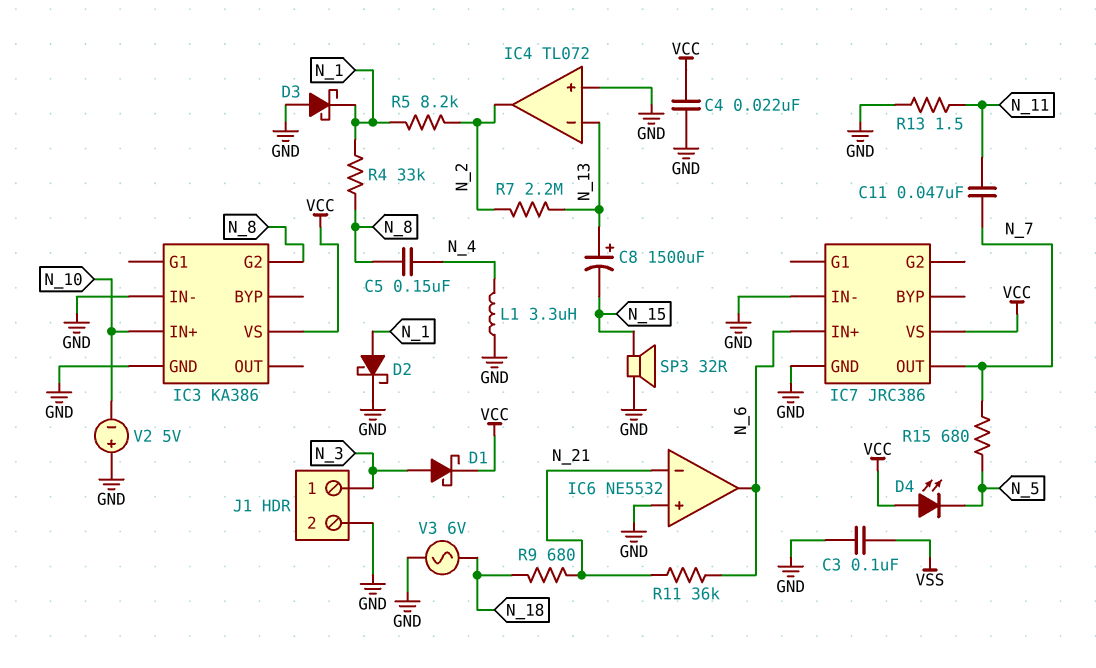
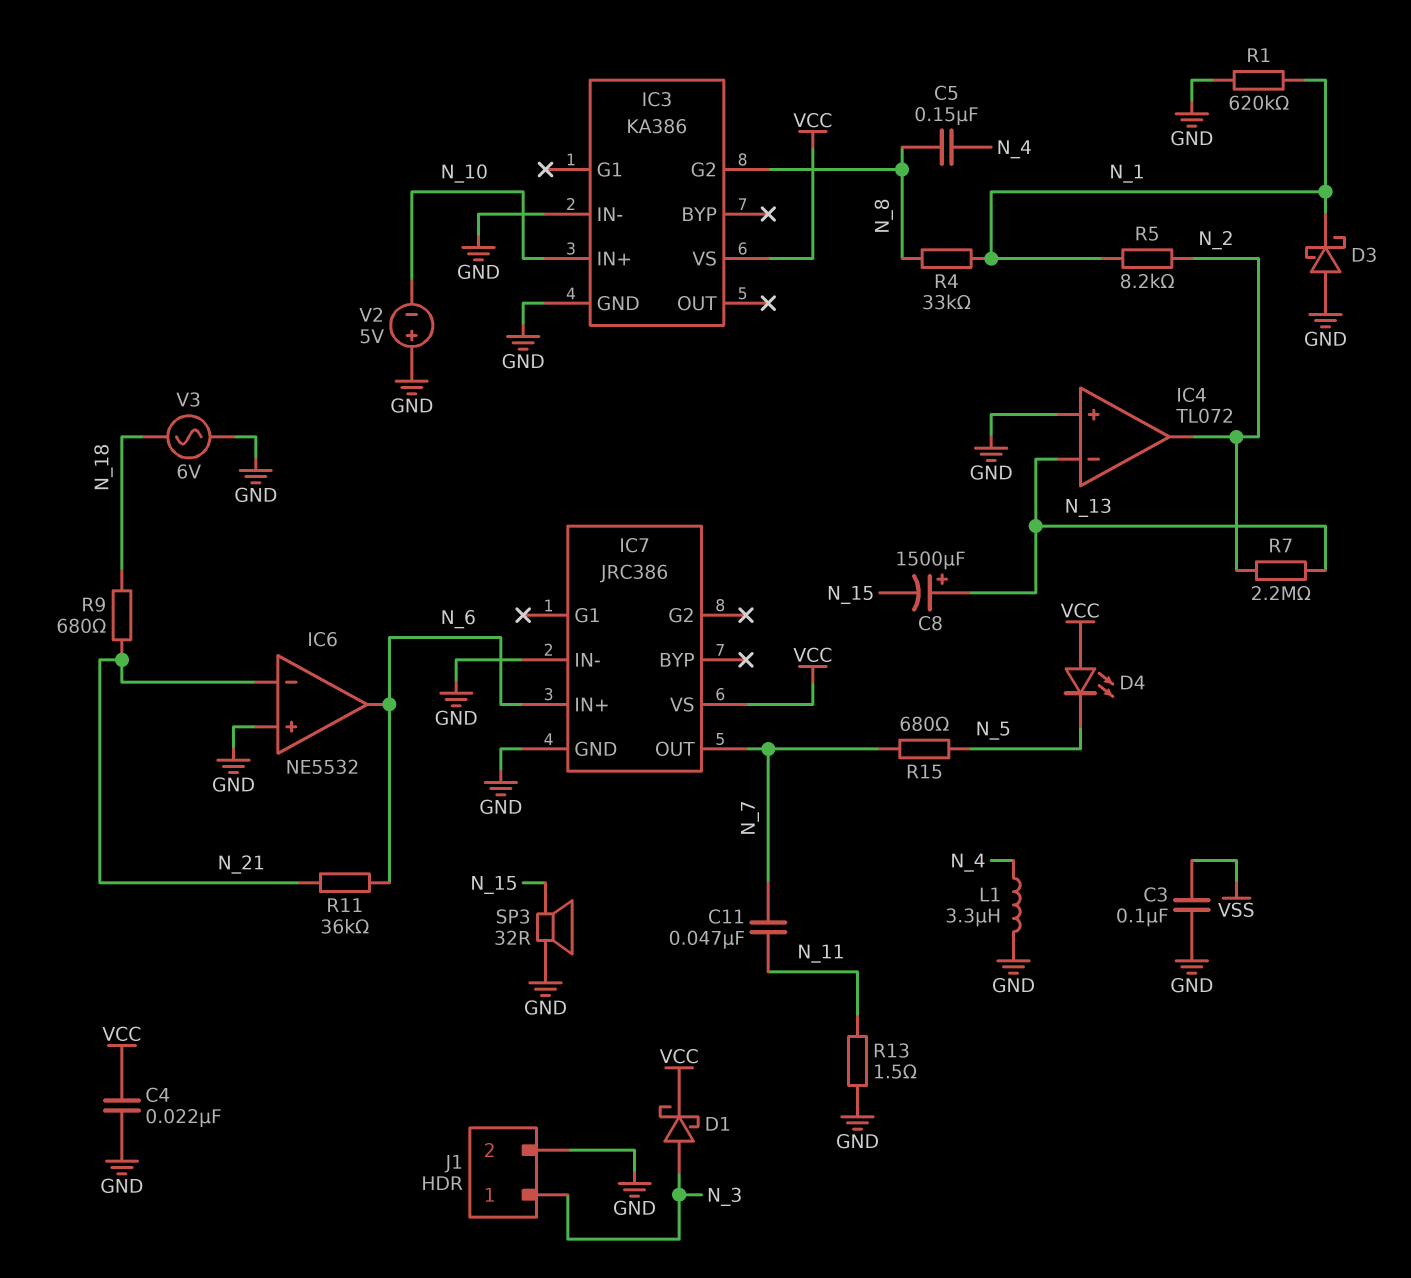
D2: schottky (A N_1, K GND) -> none
R1: none -> 620k (GND, N_1)

